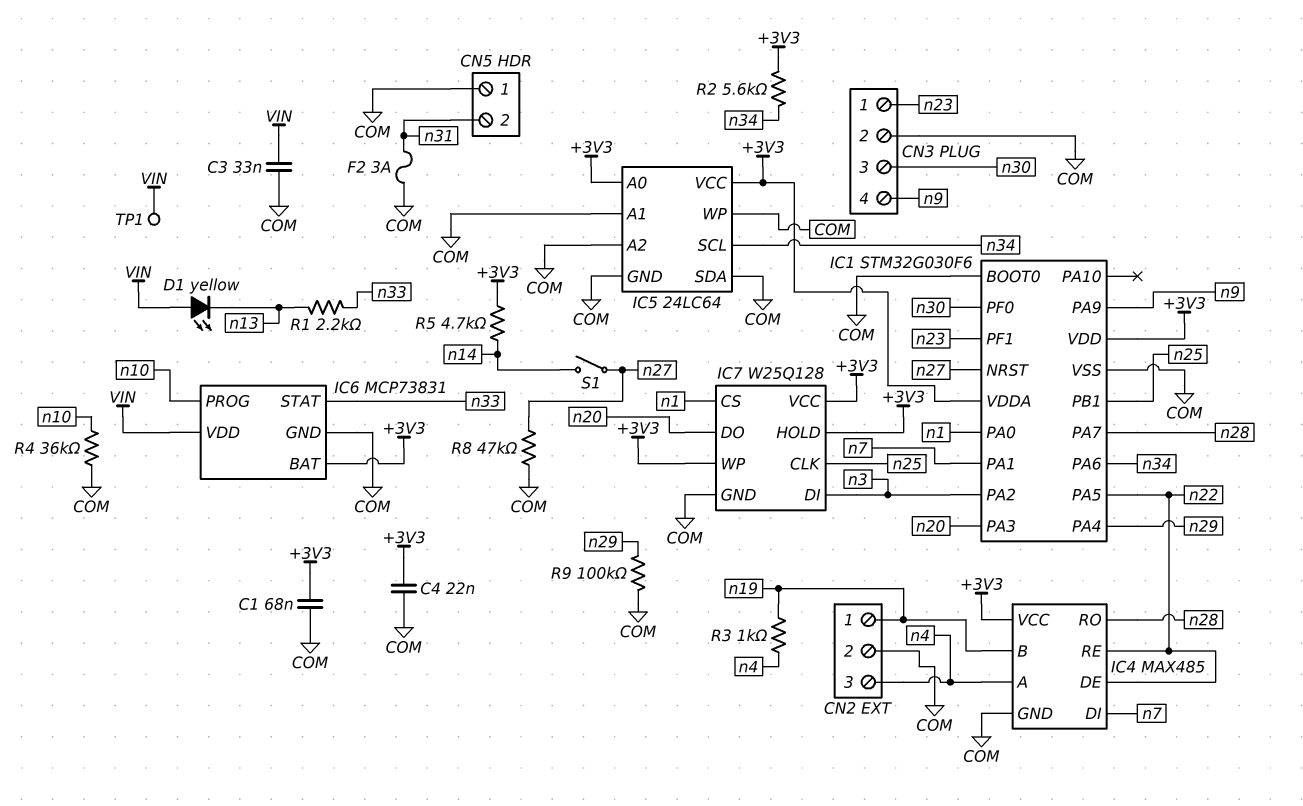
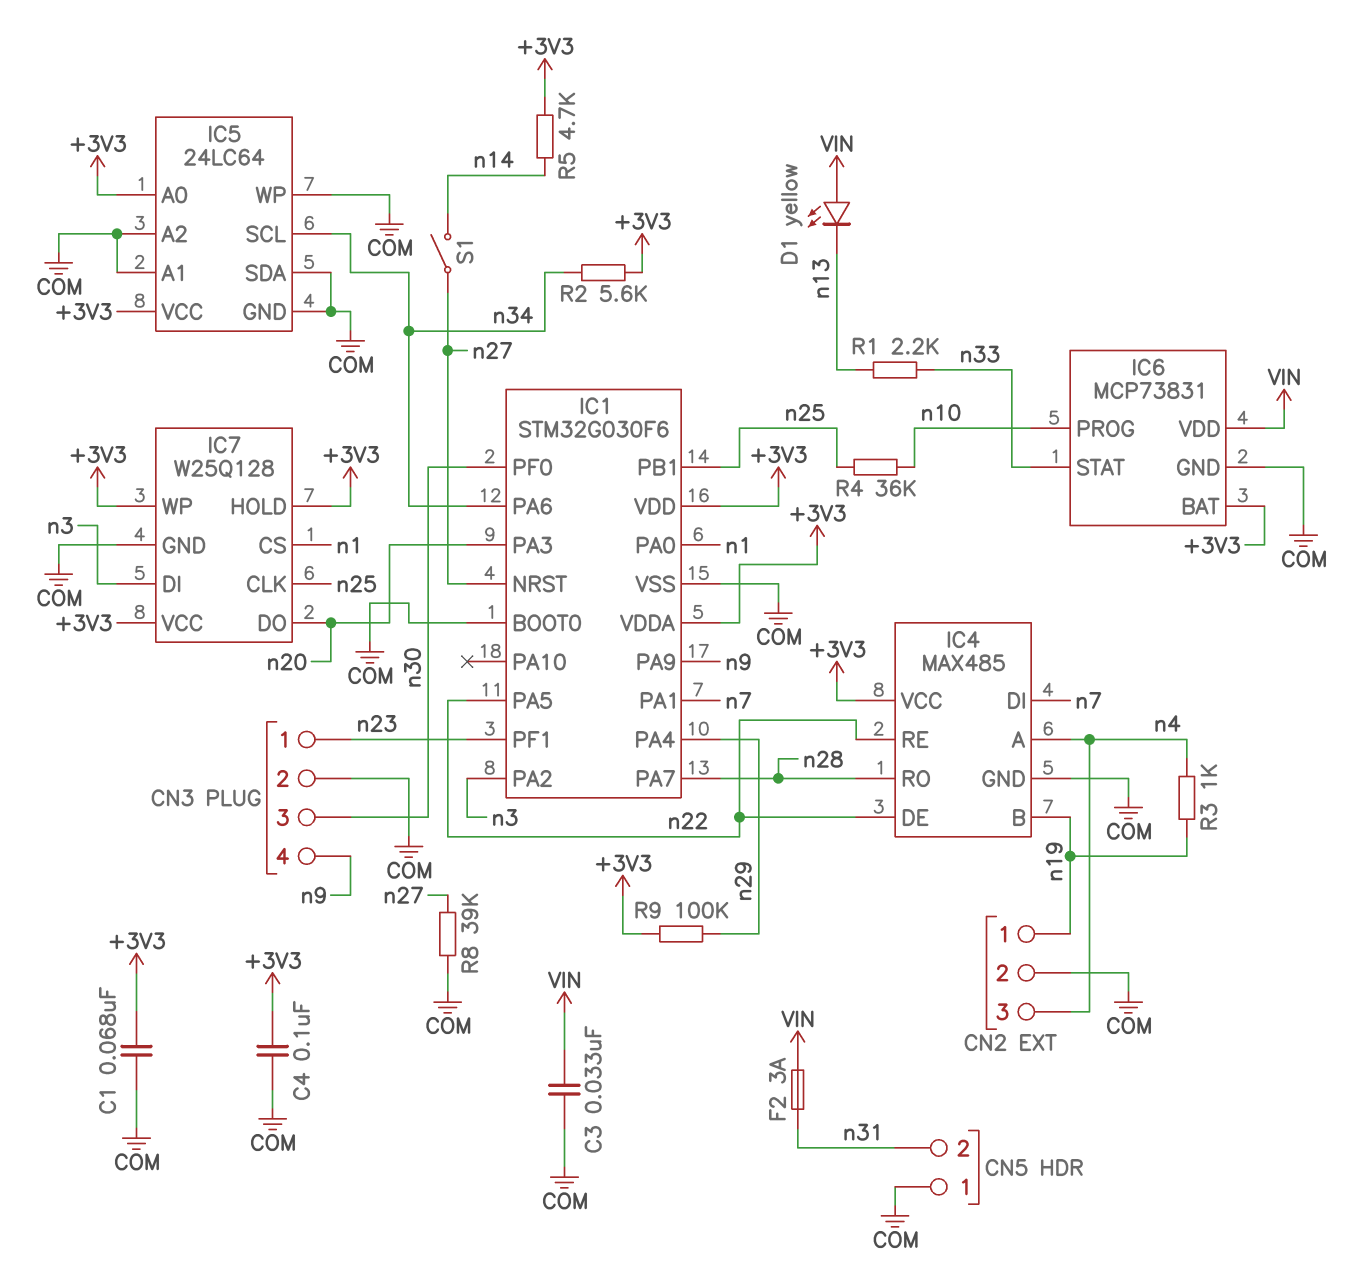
C4: 22nF (+3V3, COM) -> 100nF (+3V3, COM)
F2: 3A (COM, n31) -> 3A (VIN, n31)
R4: 36k (COM, n10) -> 36k (n10, n25)
R8: 47k (COM, n27) -> 39k (COM, n27)
R9: 100k (COM, n29) -> 100k (+3V3, n29)
TP1: test point (VIN) -> none

